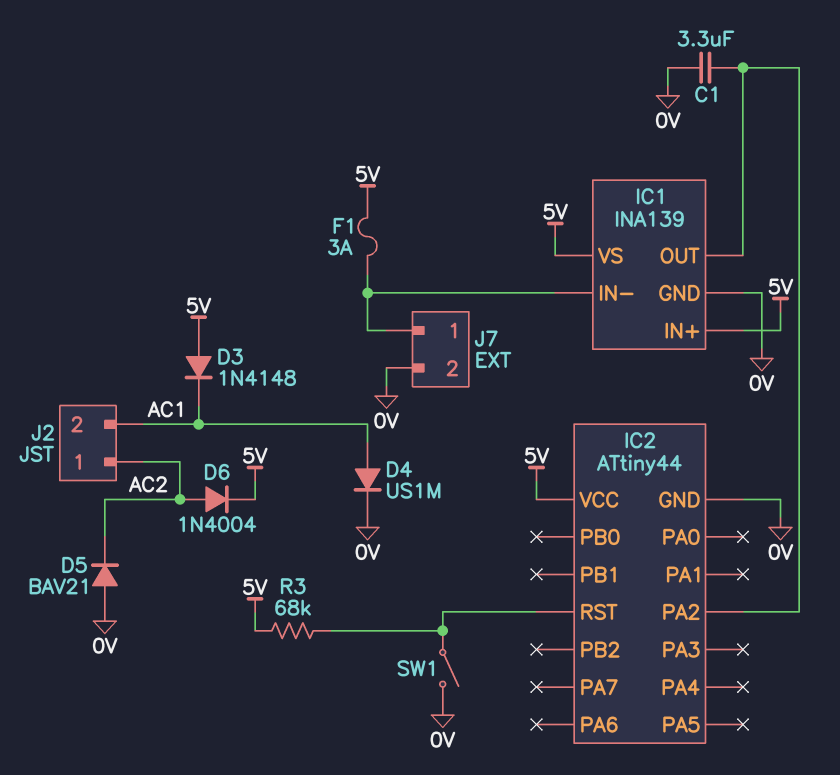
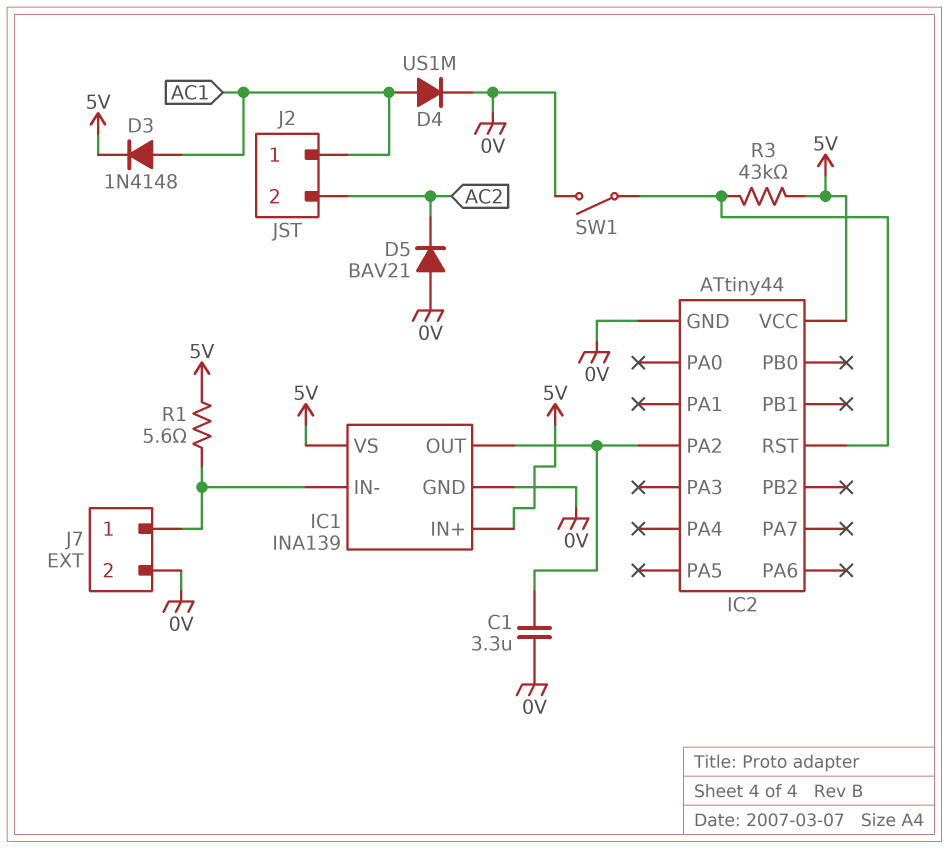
D3: diode 1N4148 (A 5V, K AC1) -> diode 1N4148 (A AC1, K 5V)
D6: diode 1N4004 (A AC2, K 5V) -> none
F1: 3A (5V, IC1/IN-) -> none
J2 pin 1: AC2 -> AC1
J2 pin 2: AC1 -> AC2
R1: none -> 5.6 (5V, IC1/IN-)
R3: 68k (5V, IC2/RST) -> 43k (5V, IC2/RST)

